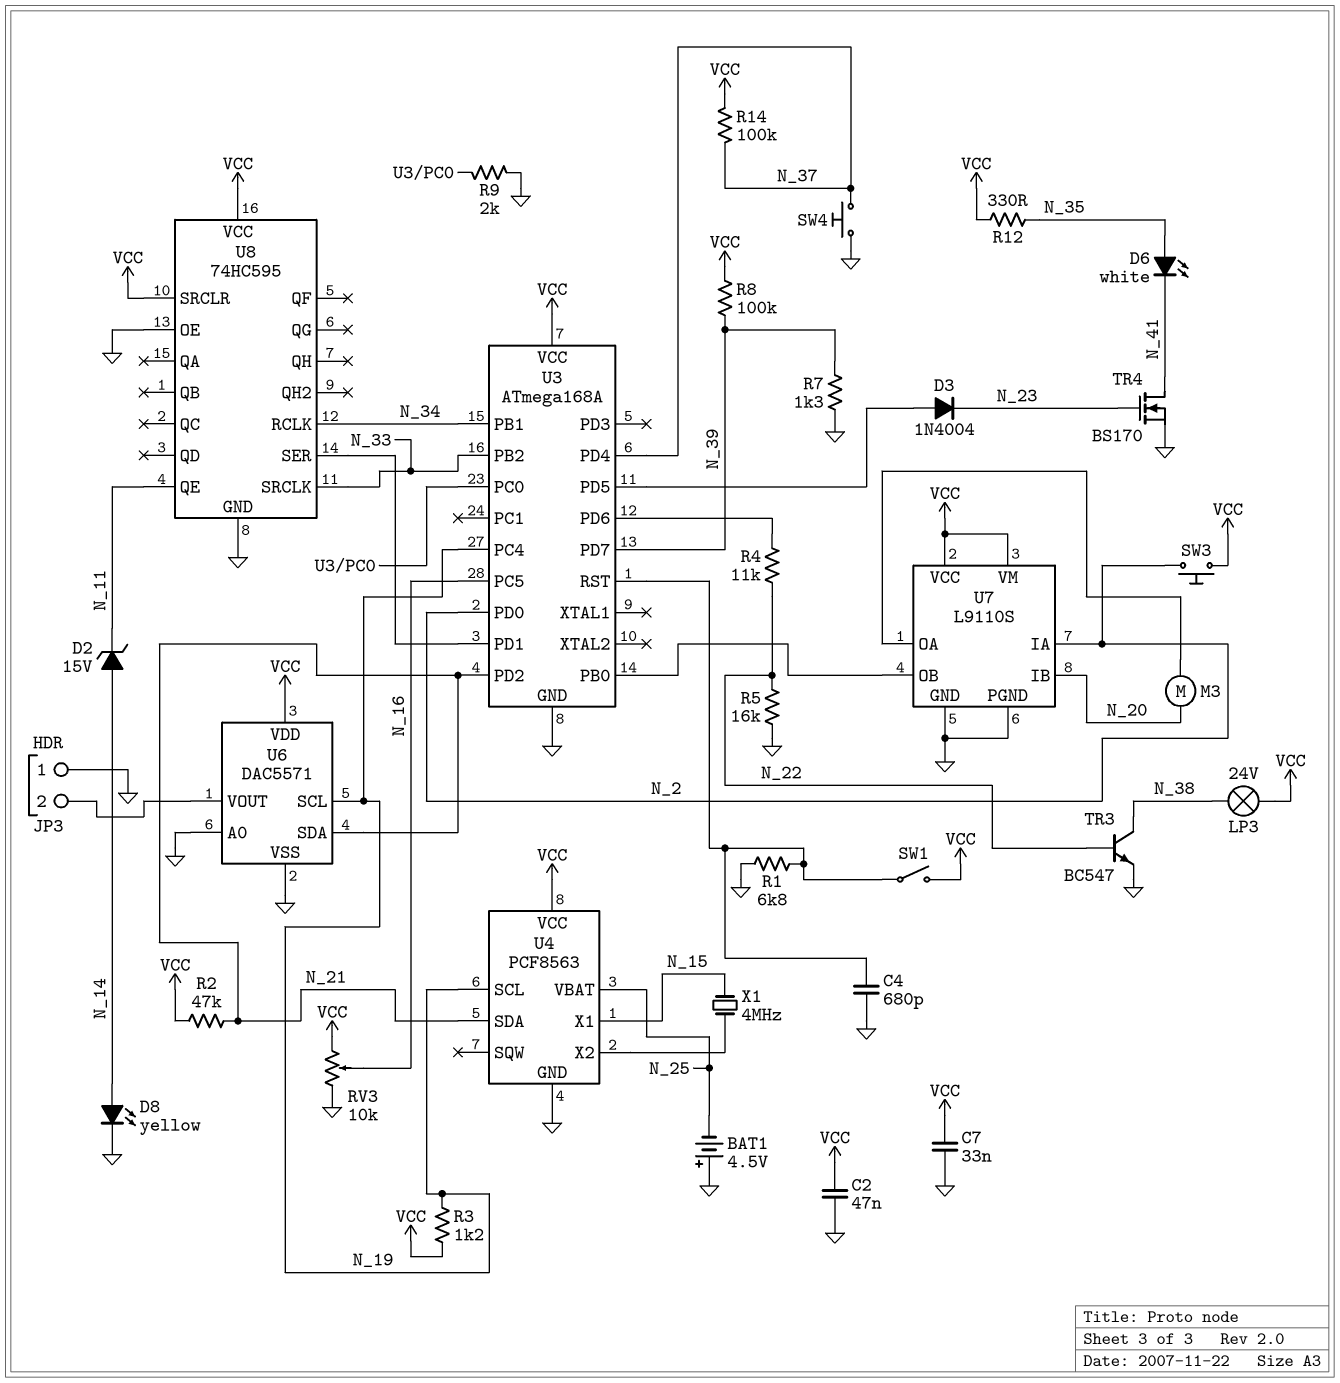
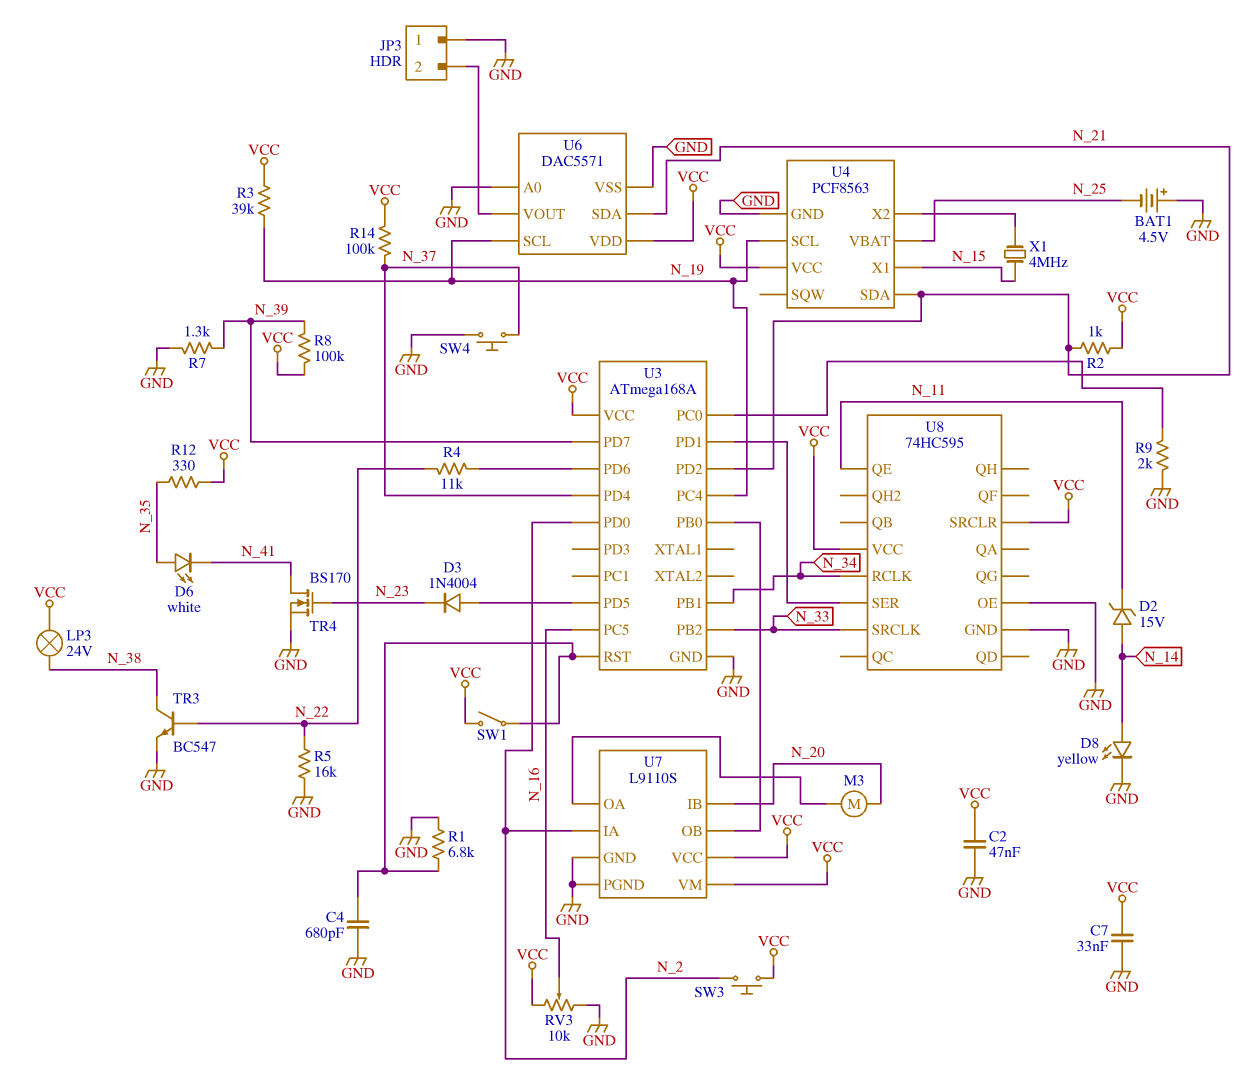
R2: 47k (N_21, VCC) -> 1k (N_21, VCC)
R3: 1.2k (N_19, VCC) -> 39k (N_19, VCC)

